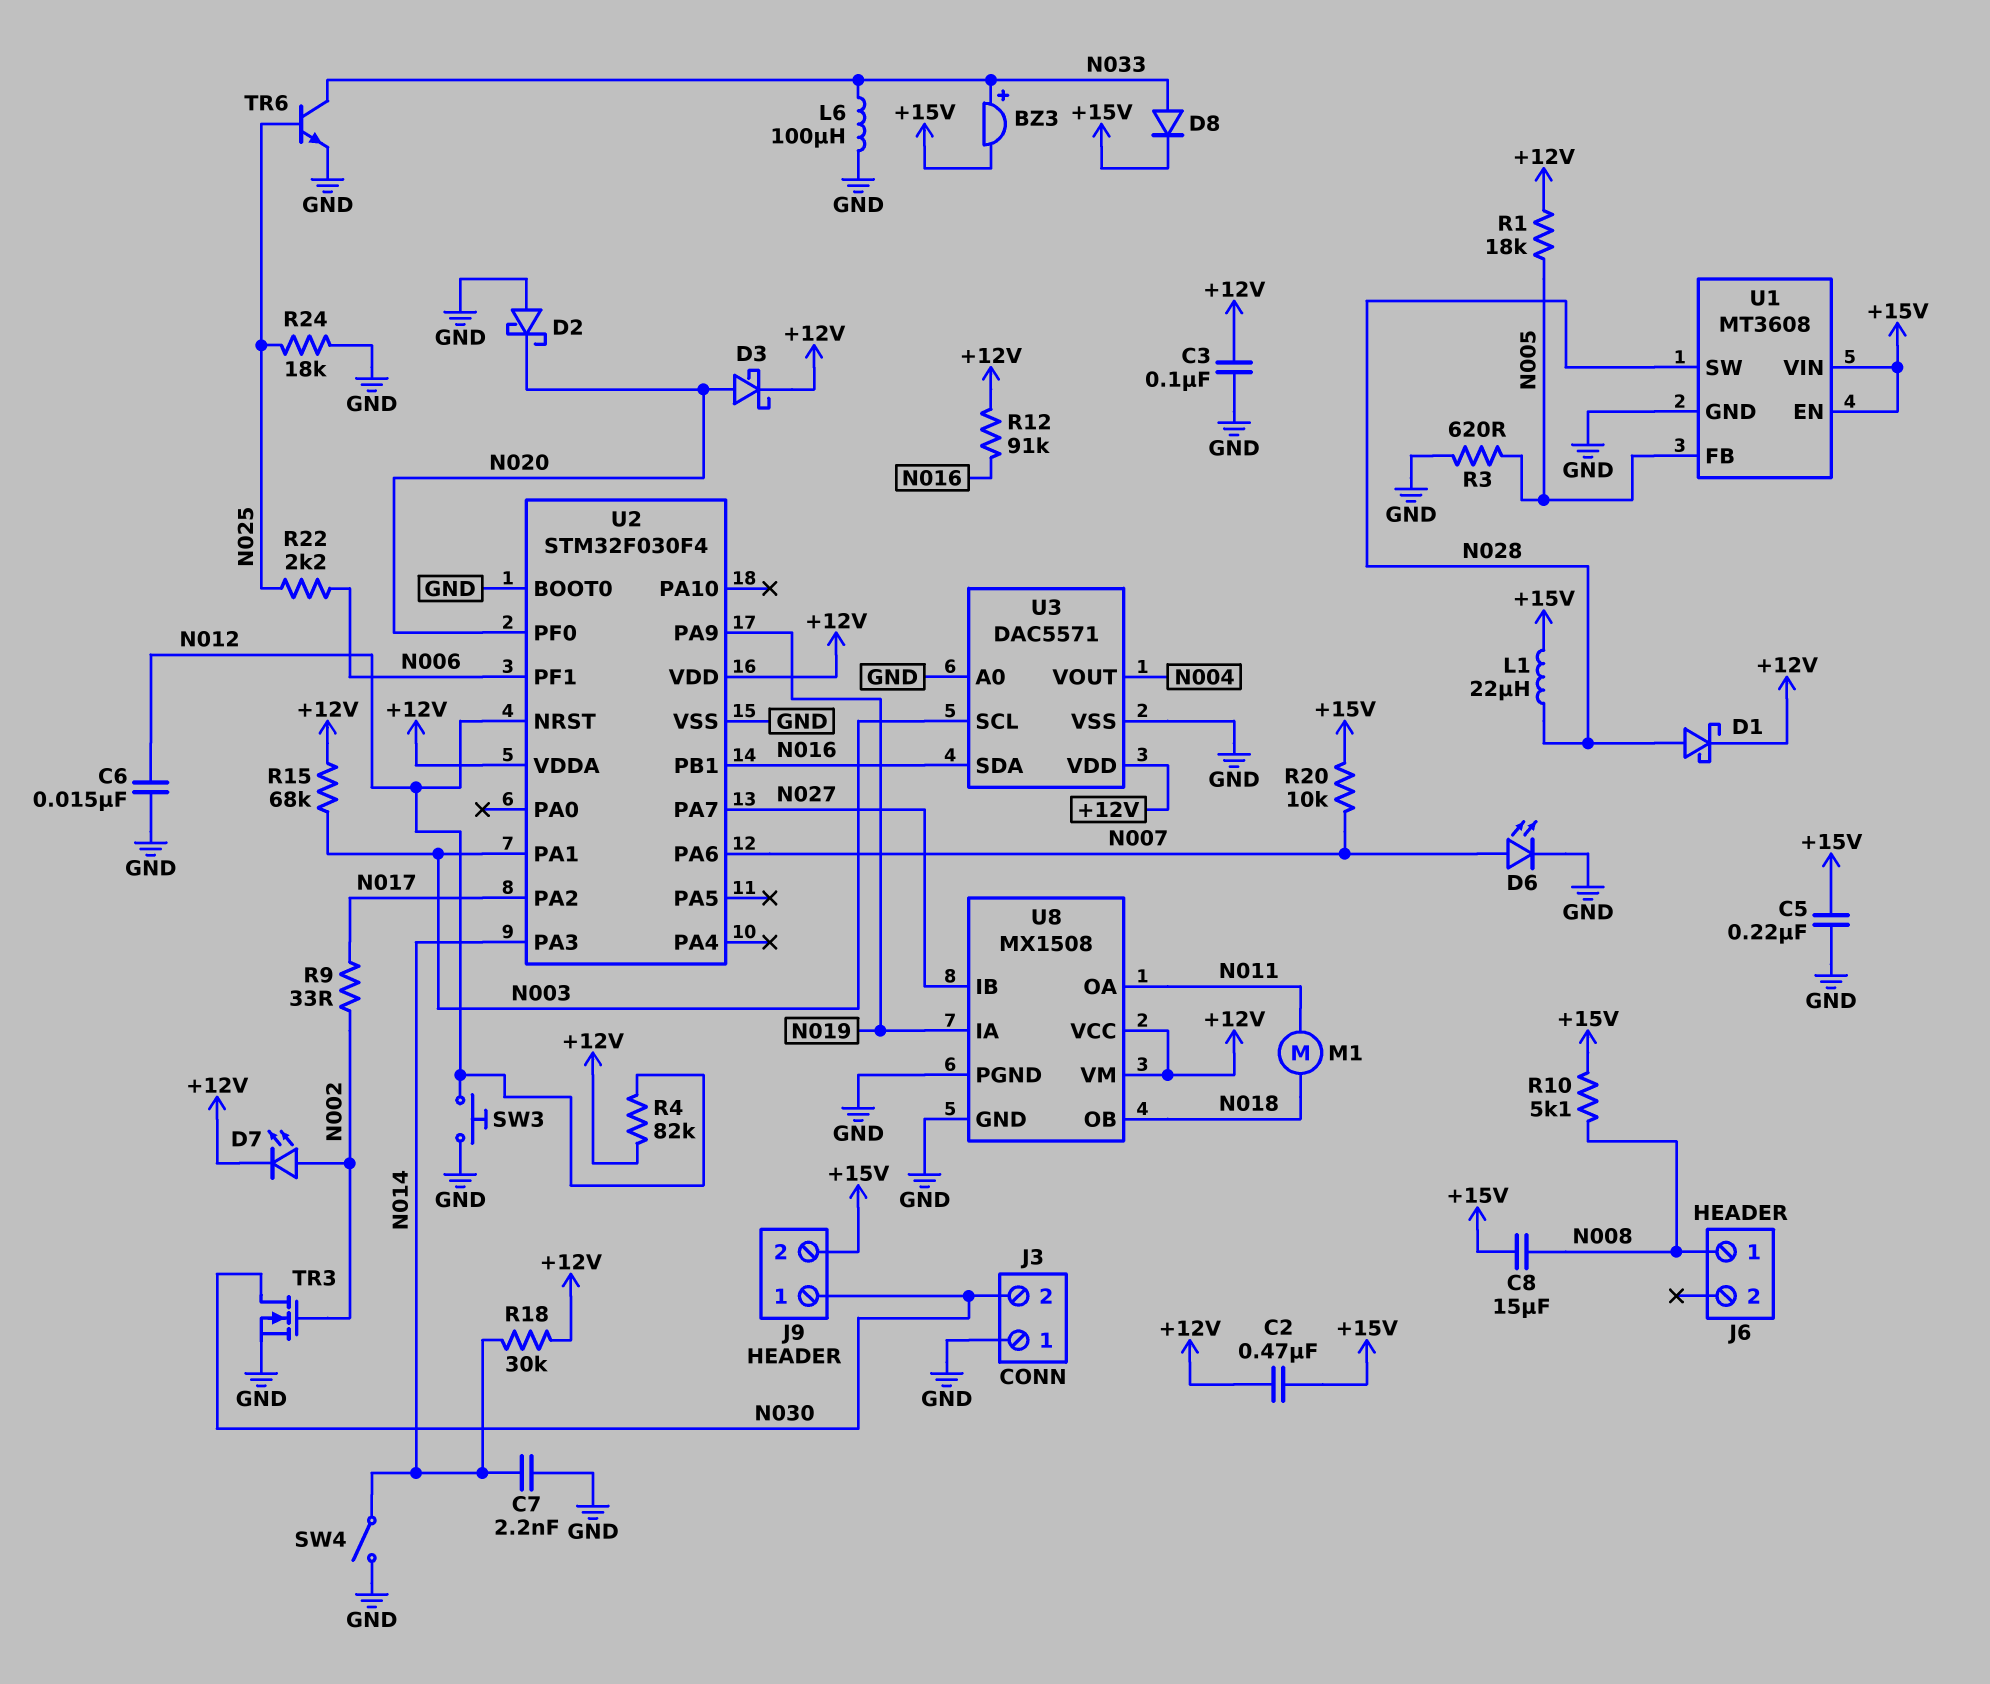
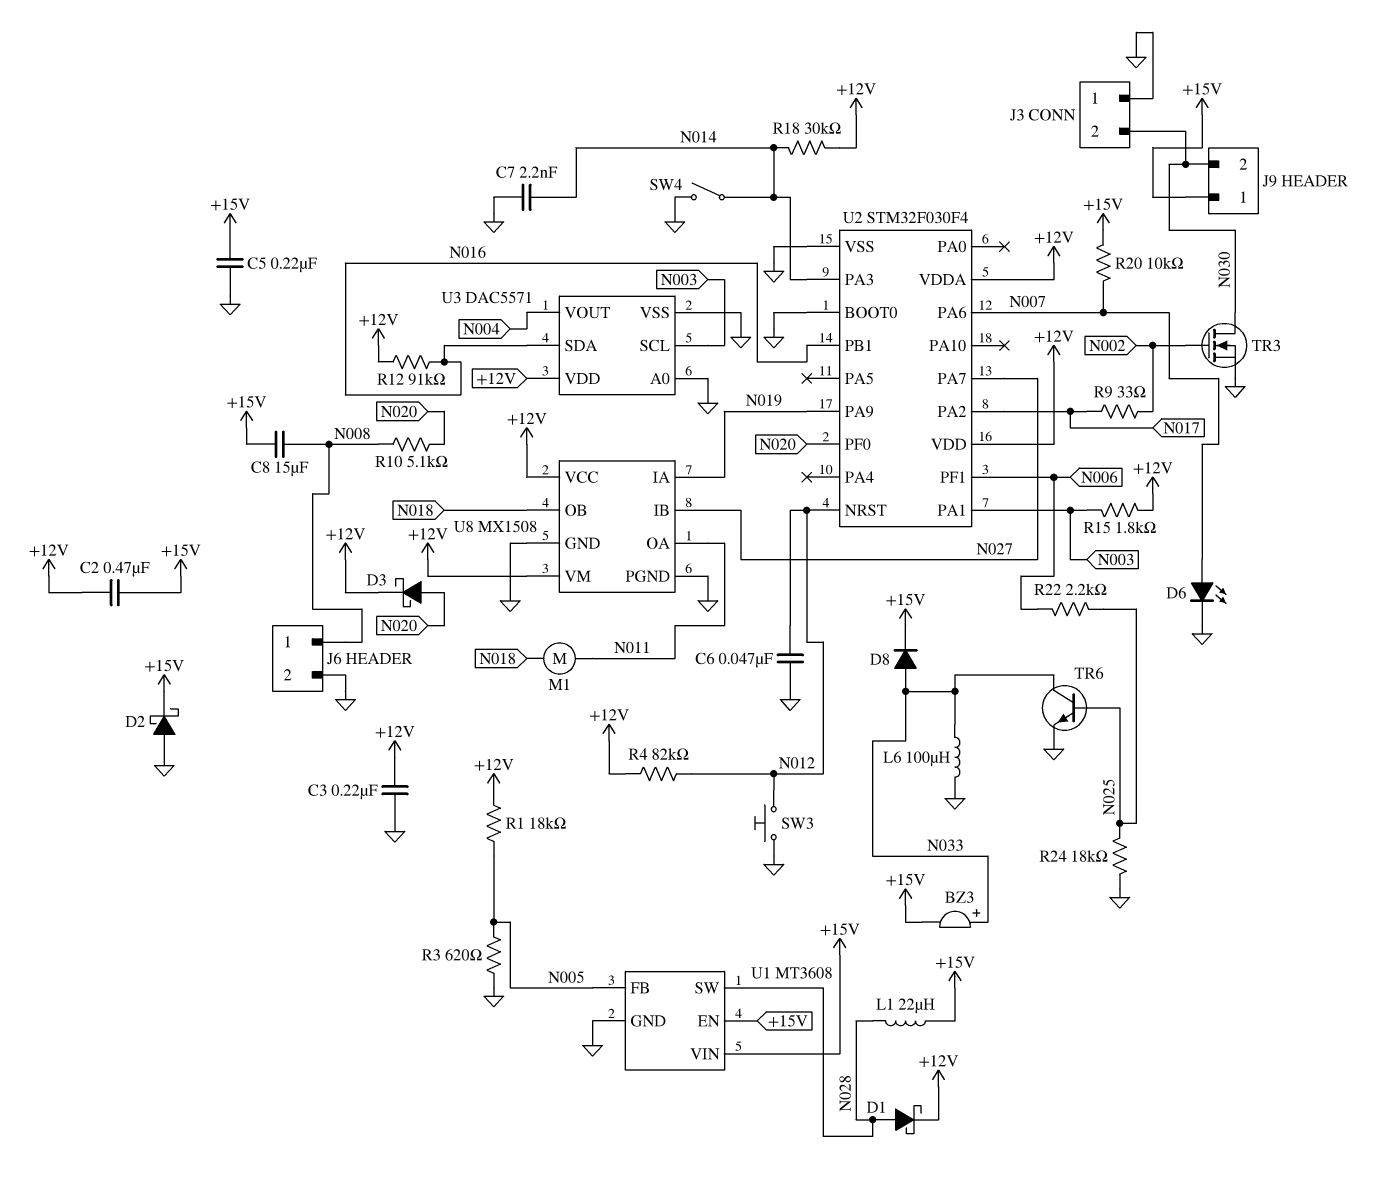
C3: 100nF (+12V, GND) -> 220nF (+12V, GND)
C6: 15nF (GND, N012) -> 47nF (GND, N012)
D2: schottky (A GND, K N020) -> schottky (A GND, K +15V)
D7: LED (A N002, K +12V) -> none
J6 pin 2: none -> GND
J9 pin 1: N030 -> +15V
J9 pin 2: +15V -> N030
R10: 5.1k (+15V, N008) -> 5.1k (N008, N020)
R15: 68k (+12V, N003) -> 1.8k (+12V, N003)

